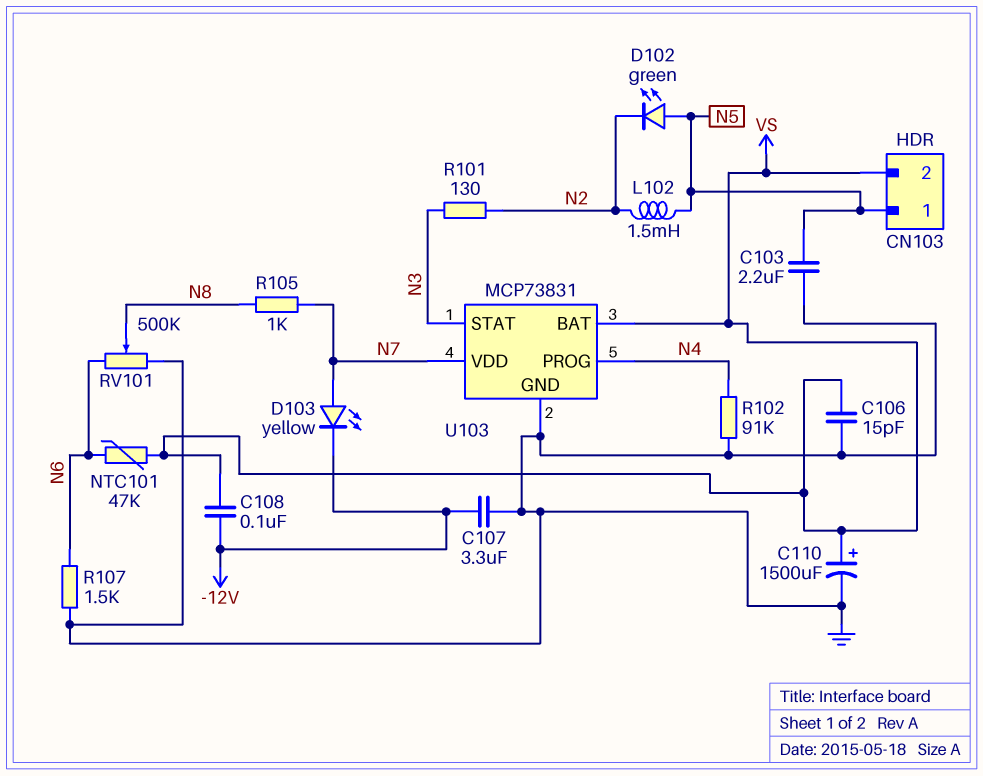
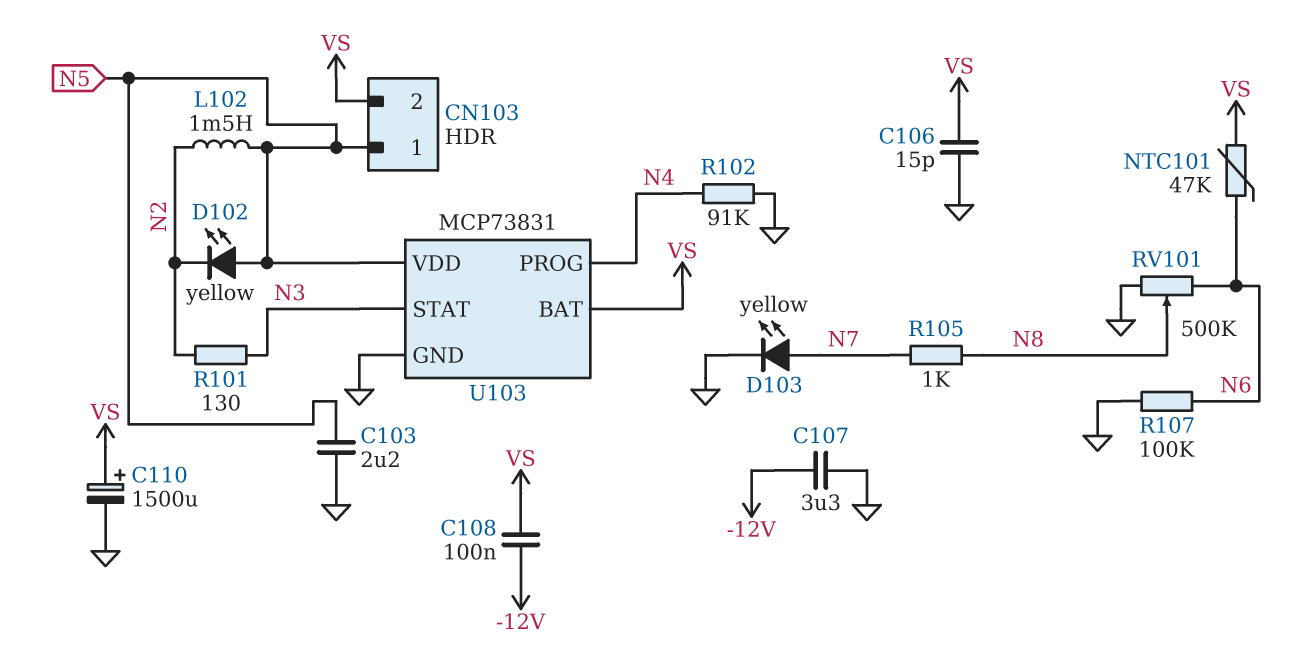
D102: LED green (A N5, K N2) -> LED yellow (A N5, K N2)
D103: LED yellow (A N7, K -12V) -> LED yellow (A N7, K GND)
R107: 1.5k (GND, N6) -> 100k (GND, N6)
U103 pin VDD: N7 -> N5

